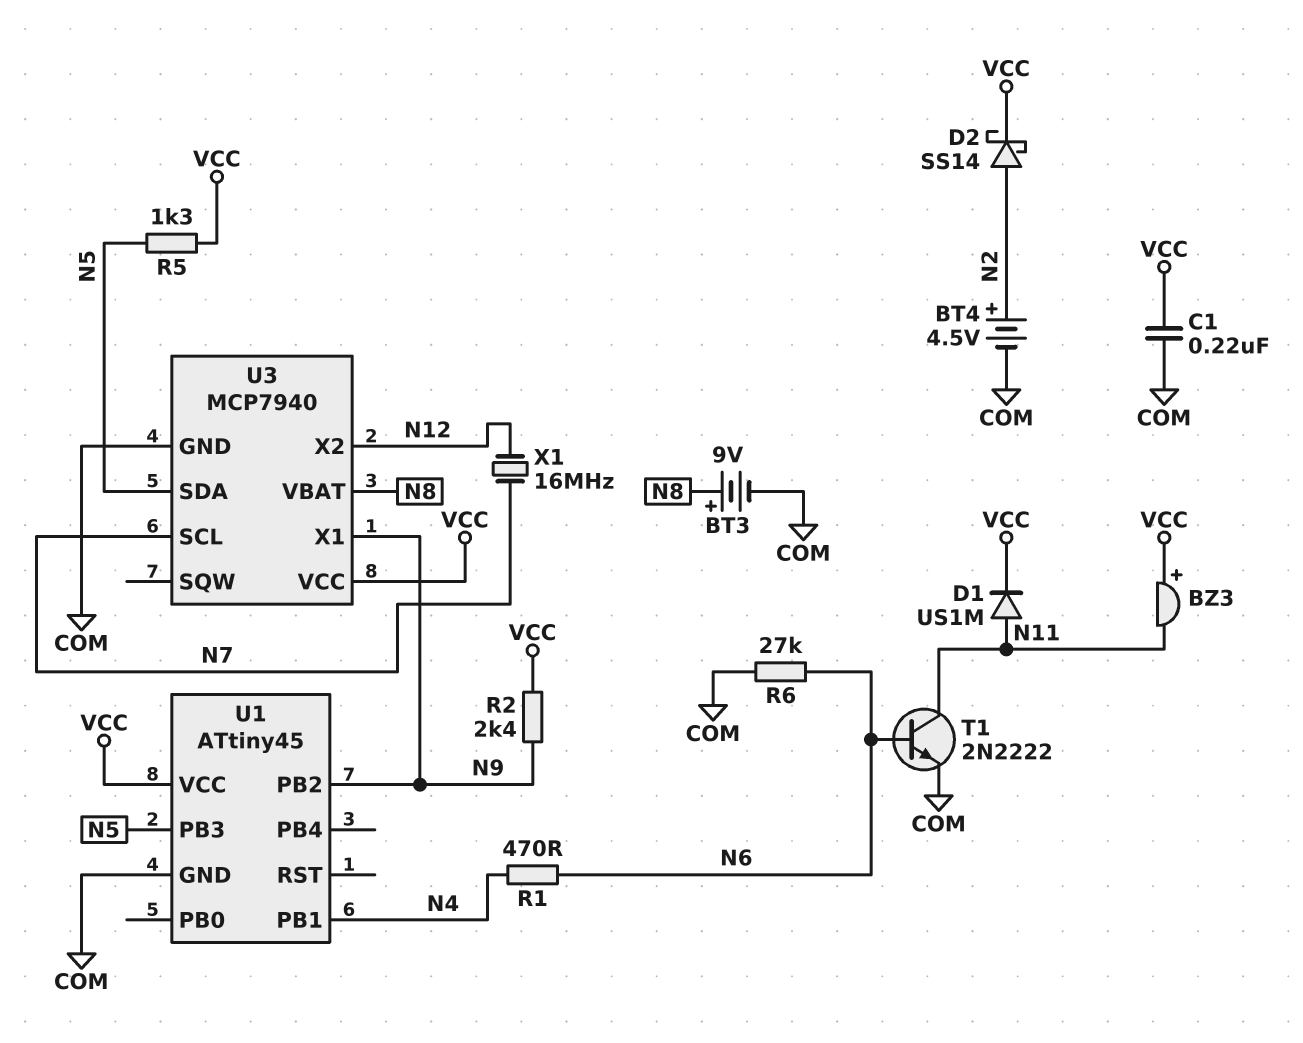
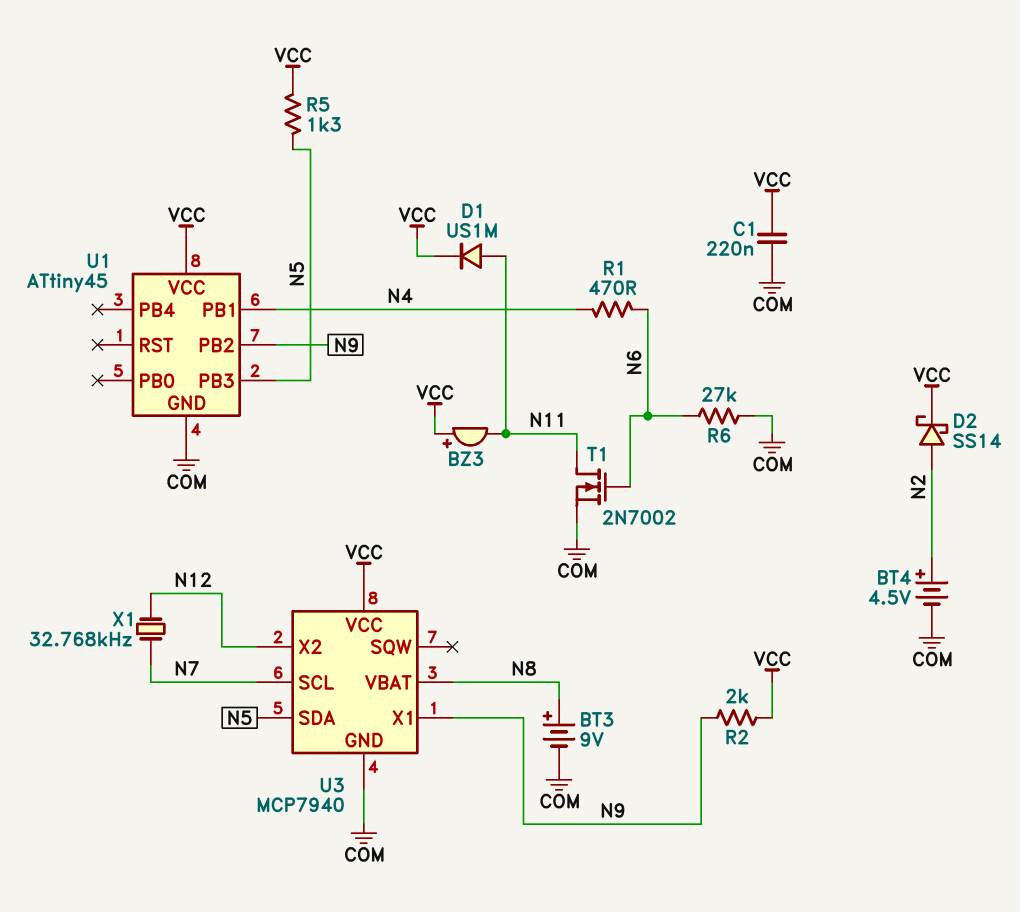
R2: 2.4k (N9, VCC) -> 2k (N9, VCC)
T1: NPN 2N2222 (B N6, C N11, E COM) -> NMOS 2N7002 (G N6, D N11, S COM)
X1: 16MHz (N7, N12) -> 32.768kHz (N7, N12)

